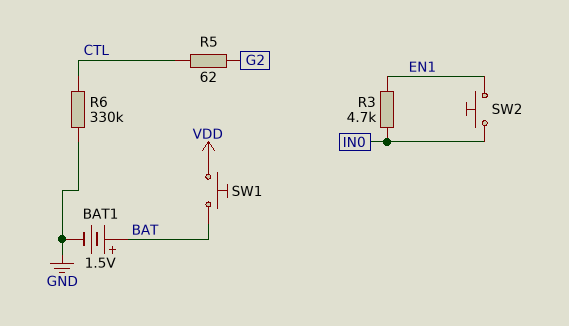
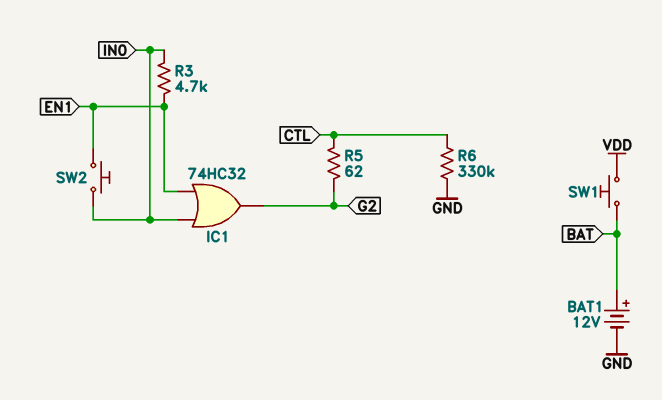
BAT1: 1.5V (plus BAT, minus GND) -> 12V (plus BAT, minus GND)
IC1: none -> OR 74HC32 (in EN1, in IN0, out G2)

